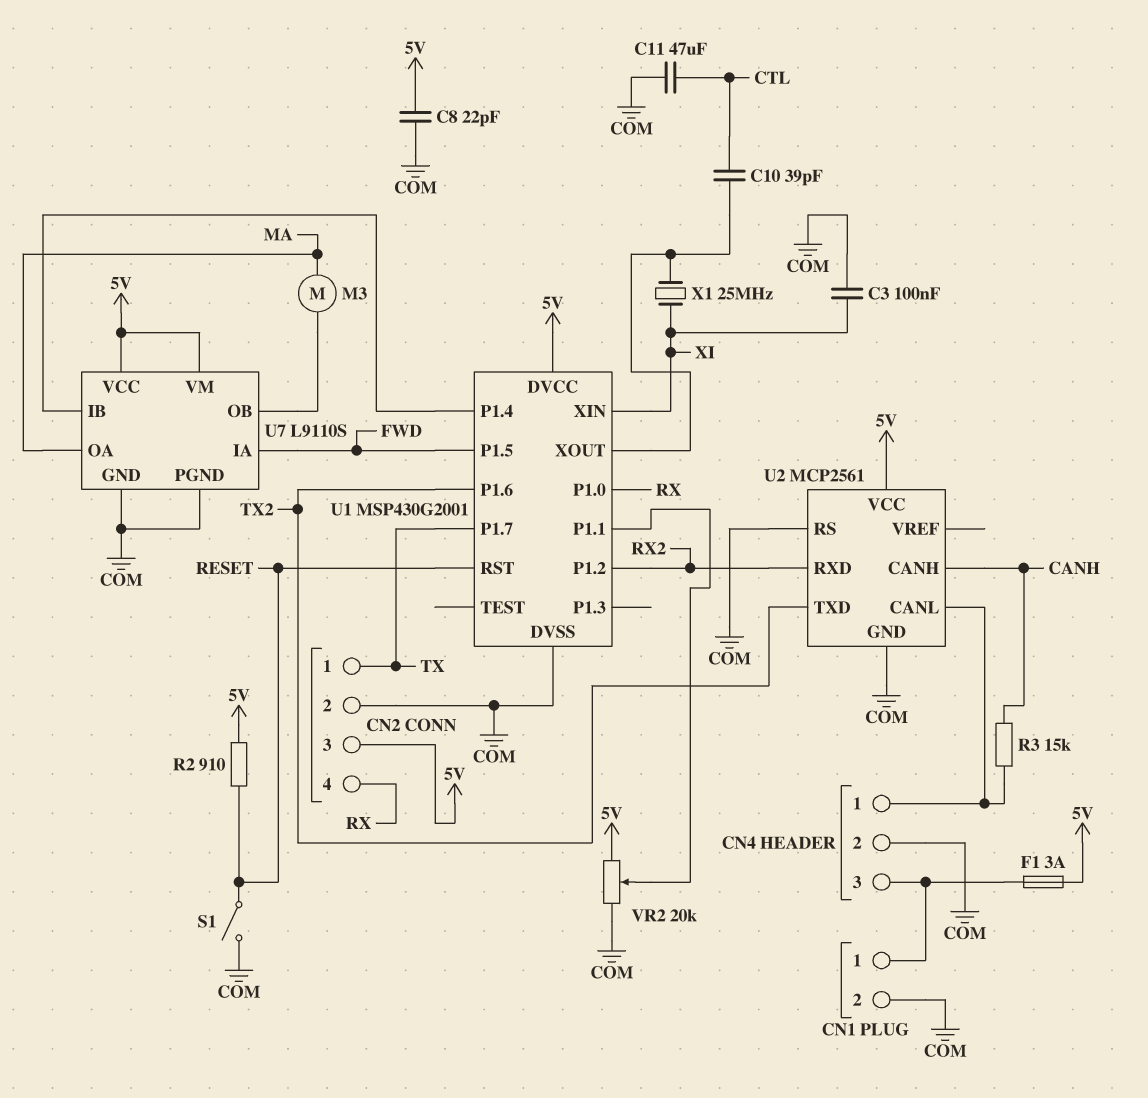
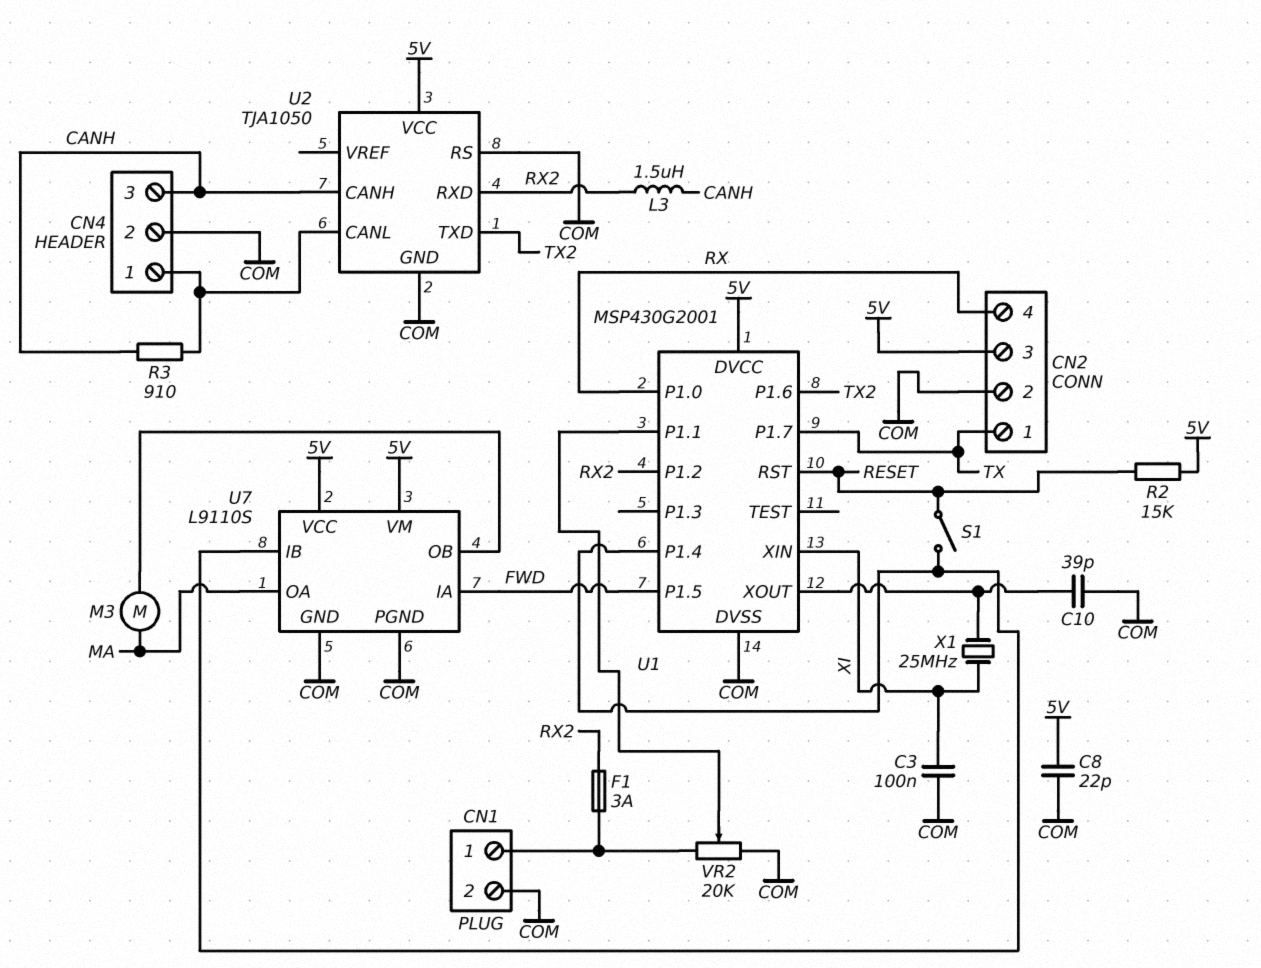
C10: 39pF (CTL, U1/XOUT) -> 39pF (COM, U1/XOUT)
C11: 47uF (COM, CTL) -> none
CN4 pin 3: CN1/1 -> CANH
F1: 3A (5V, CN1/1) -> 3A (CN1/1, RX2)
L3: none -> 1.5uH (CANH, RX2)
R2: 910 (5V, RESET) -> 15k (5V, RESET)
R3: 15k (CANH, CN4/1) -> 910 (CANH, CN4/1)
S1: switch (COM, RESET) -> switch (RESET, U1/P1.4)
U2: MCP2561 -> TJA1050
VR2: 20k (5V, COM, wiper U1/P1.1) -> 20k (CN1/1, COM, wiper U1/P1.1)

